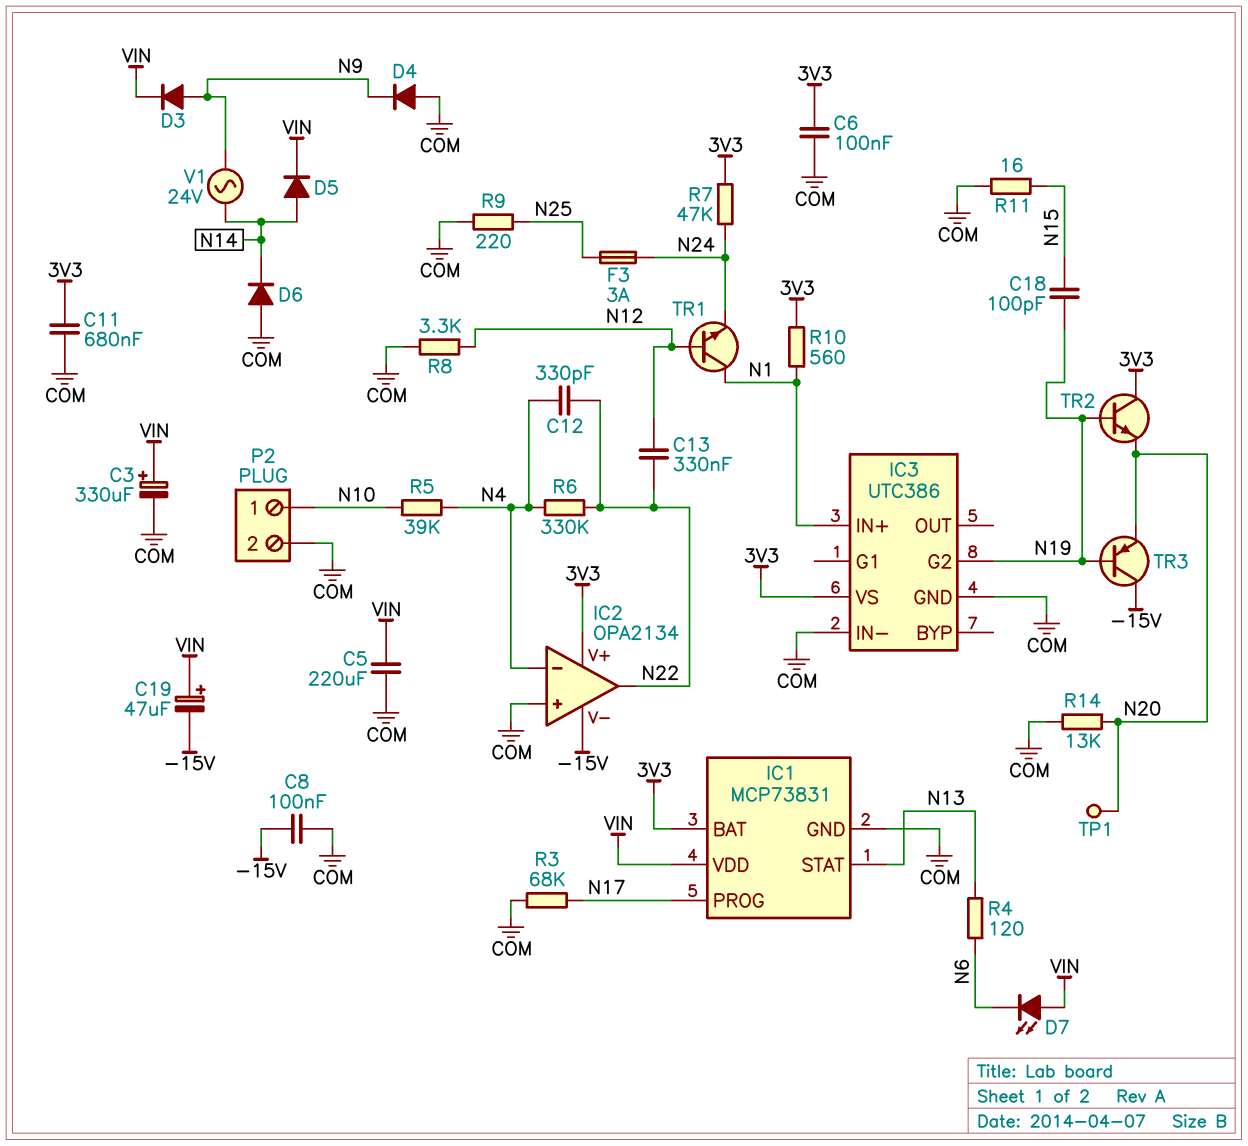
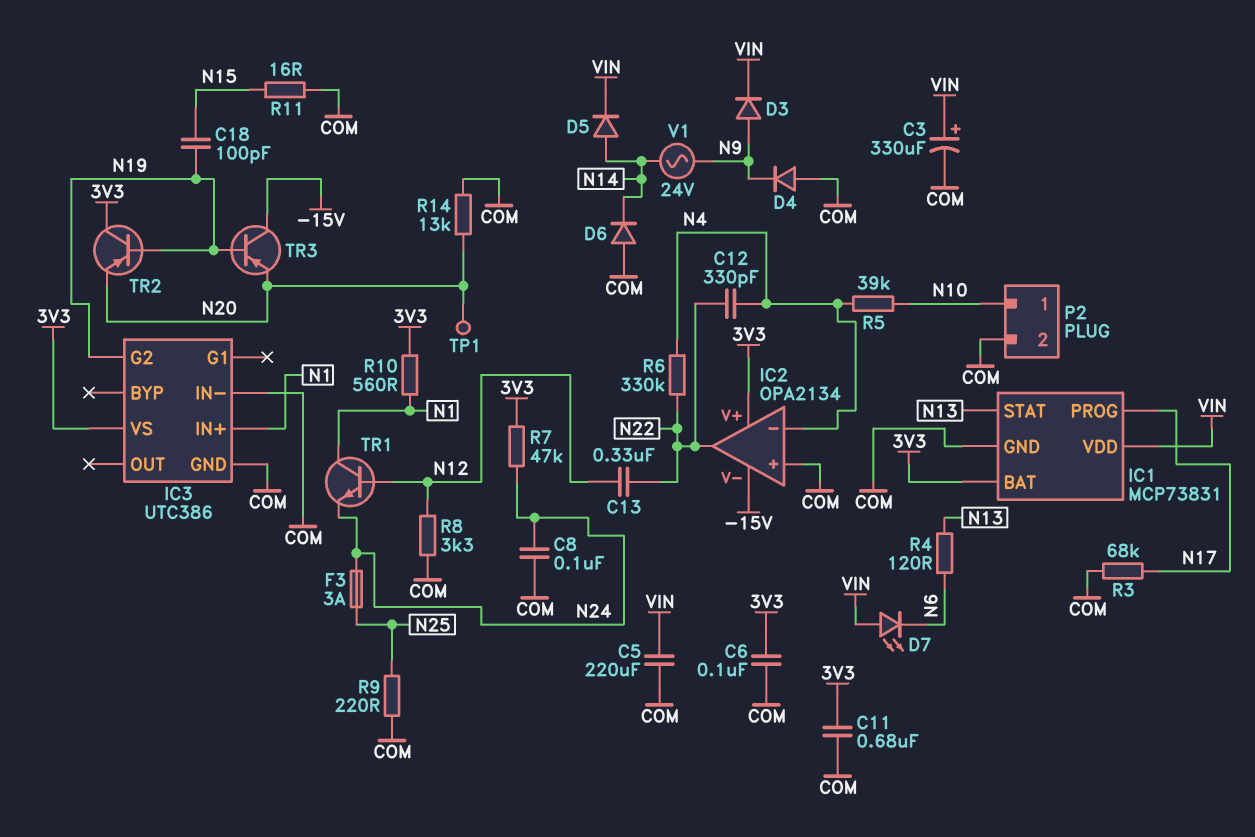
C8: 100nF (-15V, COM) -> 100nF (COM, N24)
C19: 47uF (plus VIN, minus -15V) -> none
TR2: NPN (B N19, C 3V3, E N20) -> PNP (B N19, C 3V3, E N20)

